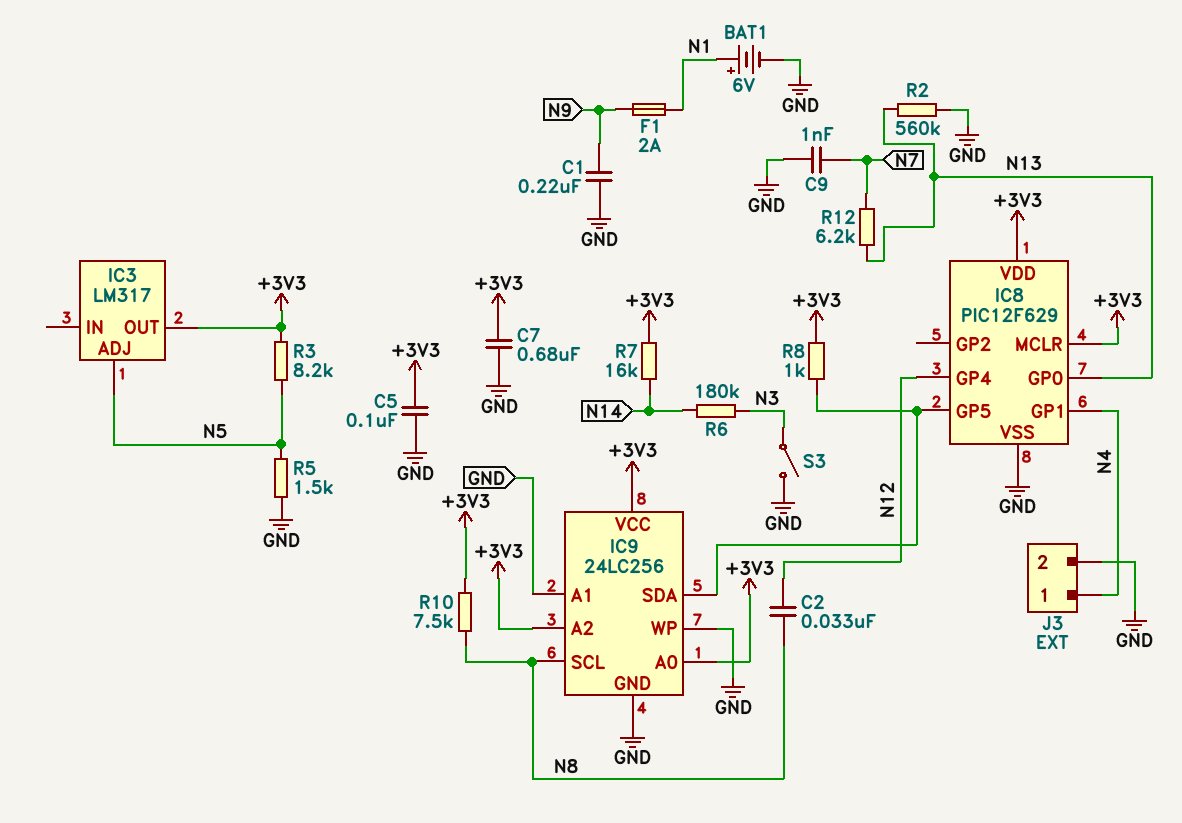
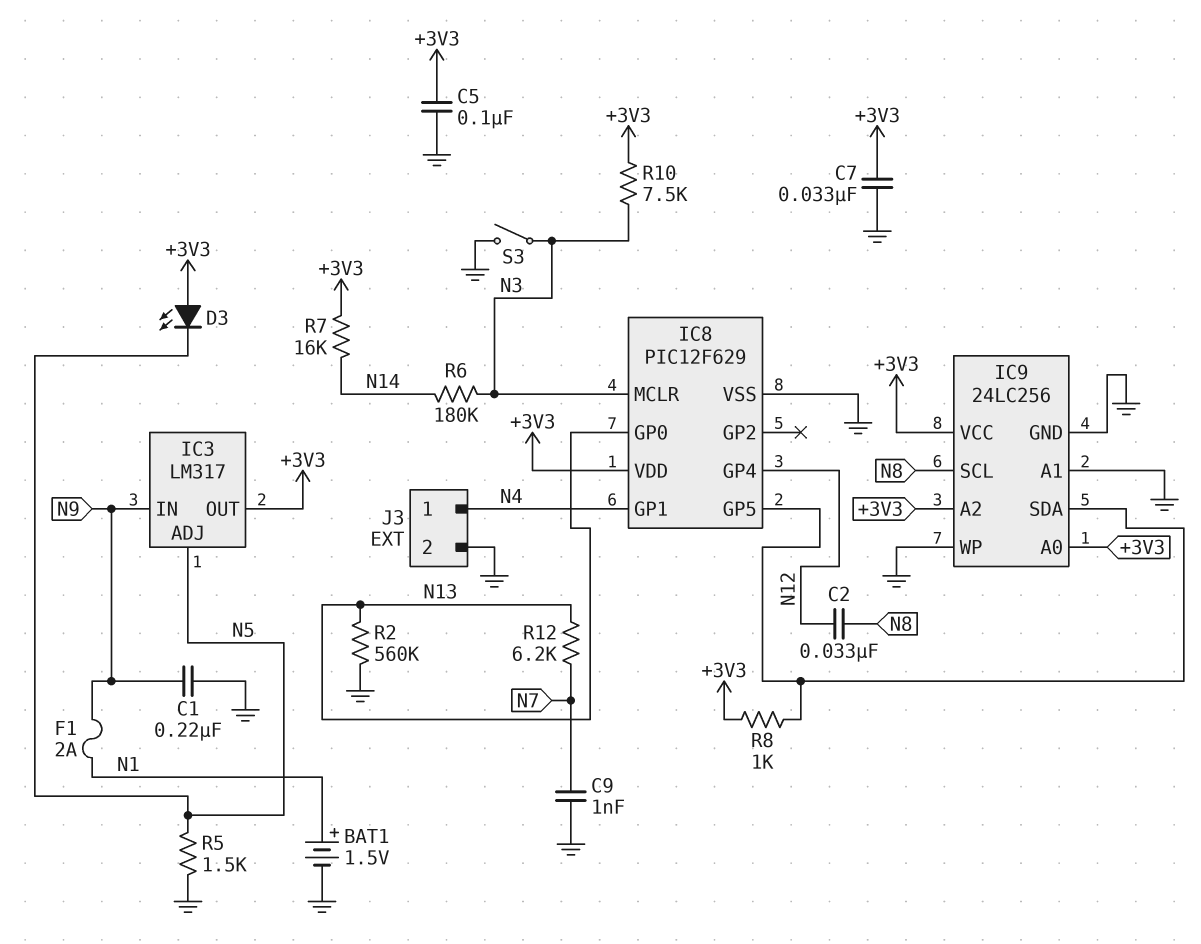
BAT1: 6V (plus N1, minus GND) -> 1.5V (plus N1, minus GND)
C7: 680nF (+3V3, GND) -> 33nF (+3V3, GND)
D3: none -> LED (A +3V3, K N5)
IC3 pin IN: none -> N9
IC8 pin MCLR: +3V3 -> N3
R3: 8.2k (+3V3, N5) -> none
R10: 7.5k (+3V3, N8) -> 7.5k (+3V3, N3)

